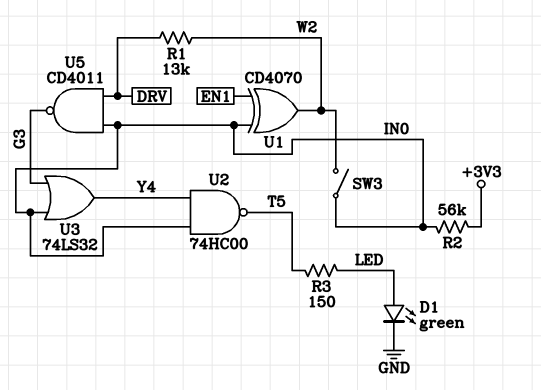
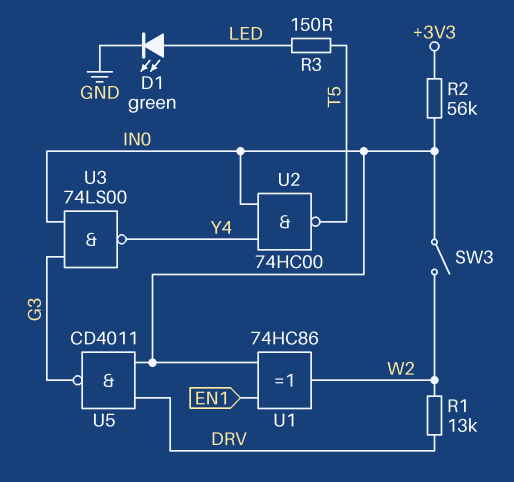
U1: XOR CD4070 (in EN1, in IN0, out W2) -> XOR 74HC86 (in EN1, in IN0, out W2)
U3: OR 74LS32 (in G3, in IN0, out Y4) -> NAND 74LS00 (in G3, in IN0, out Y4)

